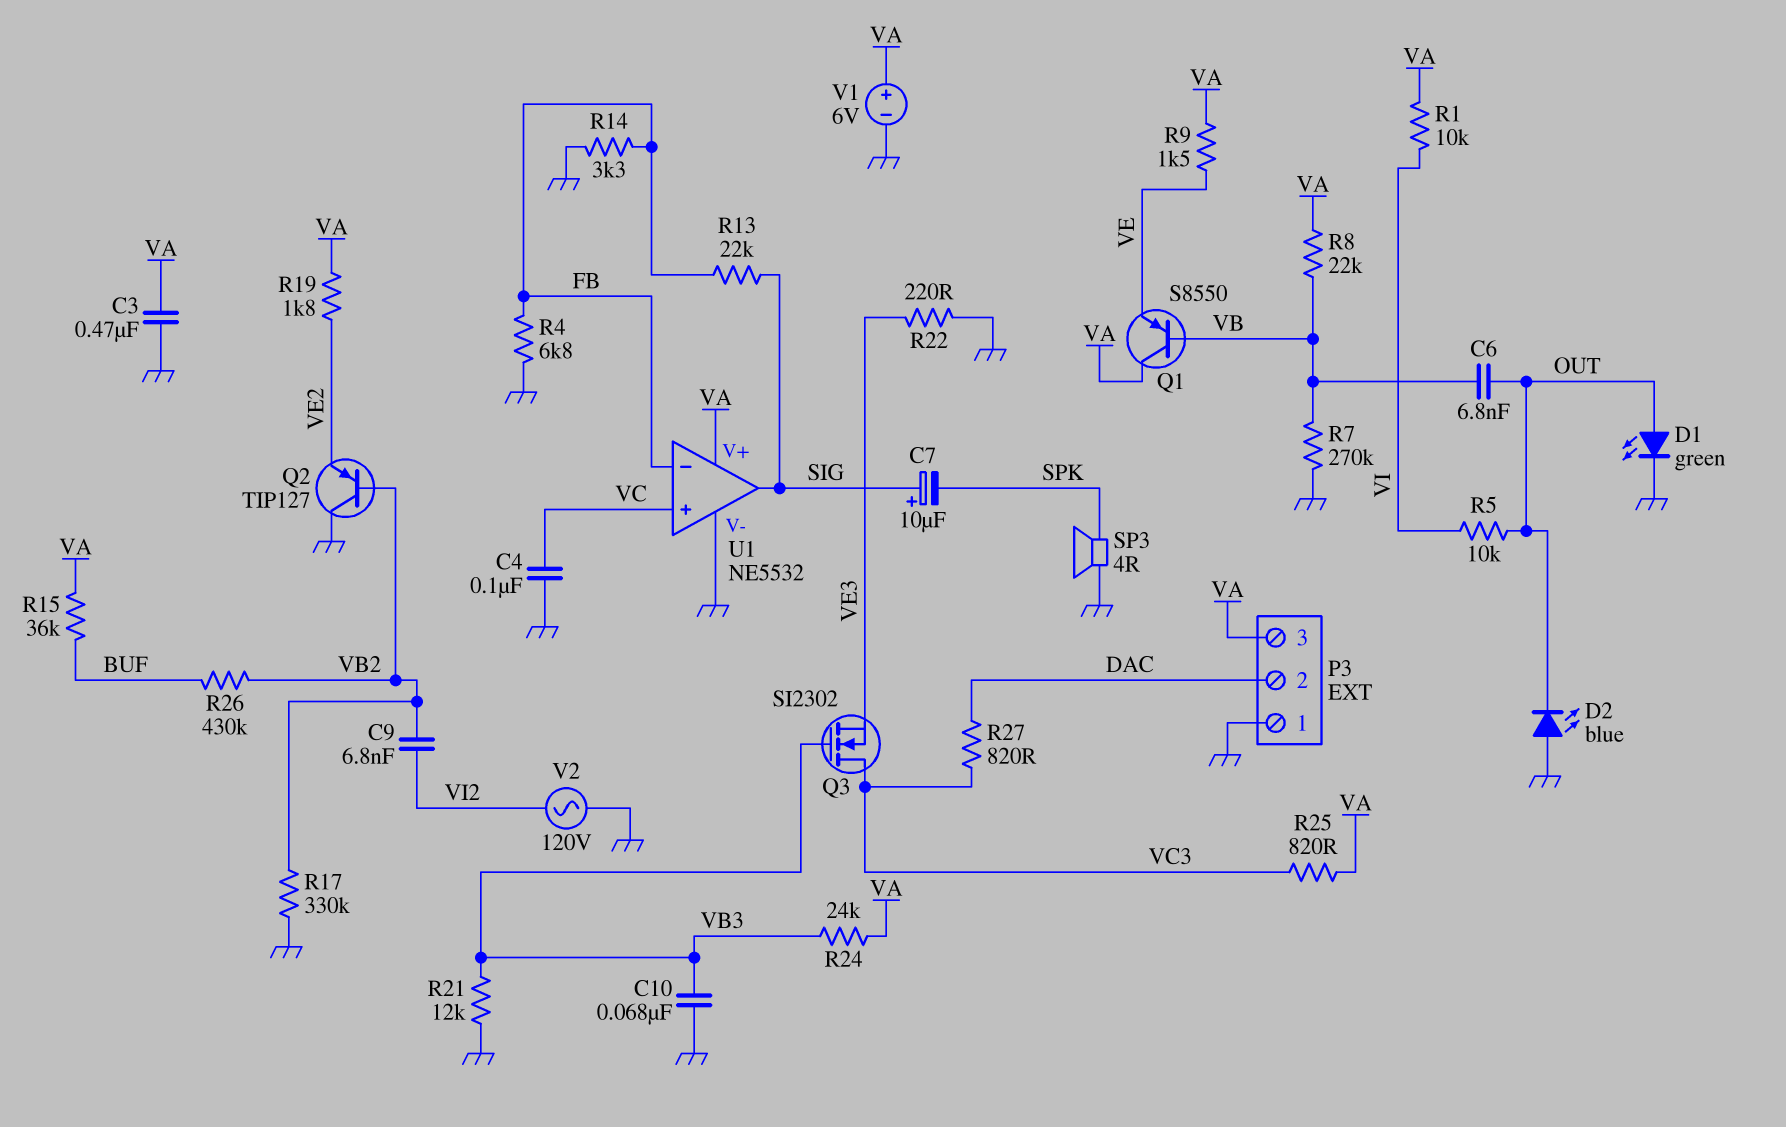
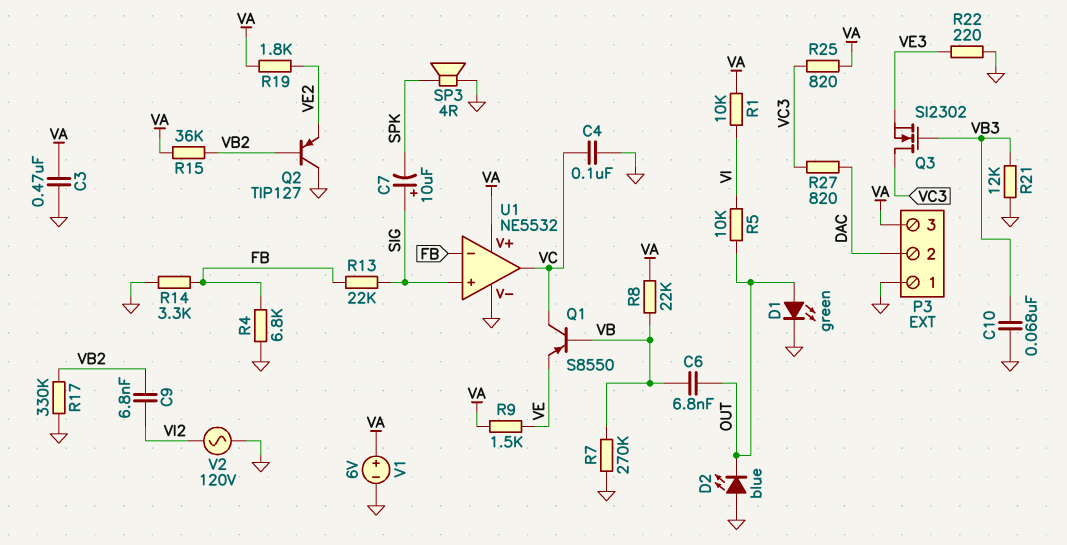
Q1: PNP S8550 (B VB, C VA, E VE) -> PNP S8550 (B VB, C VC, E VE)
R15: 36k (BUF, VA) -> 36k (VA, VB2)
R24: 24k (VA, VB3) -> none
R26: 430k (BUF, VB2) -> none
U1 pin in+: VC -> SIG
U1 pin out: SIG -> VC

